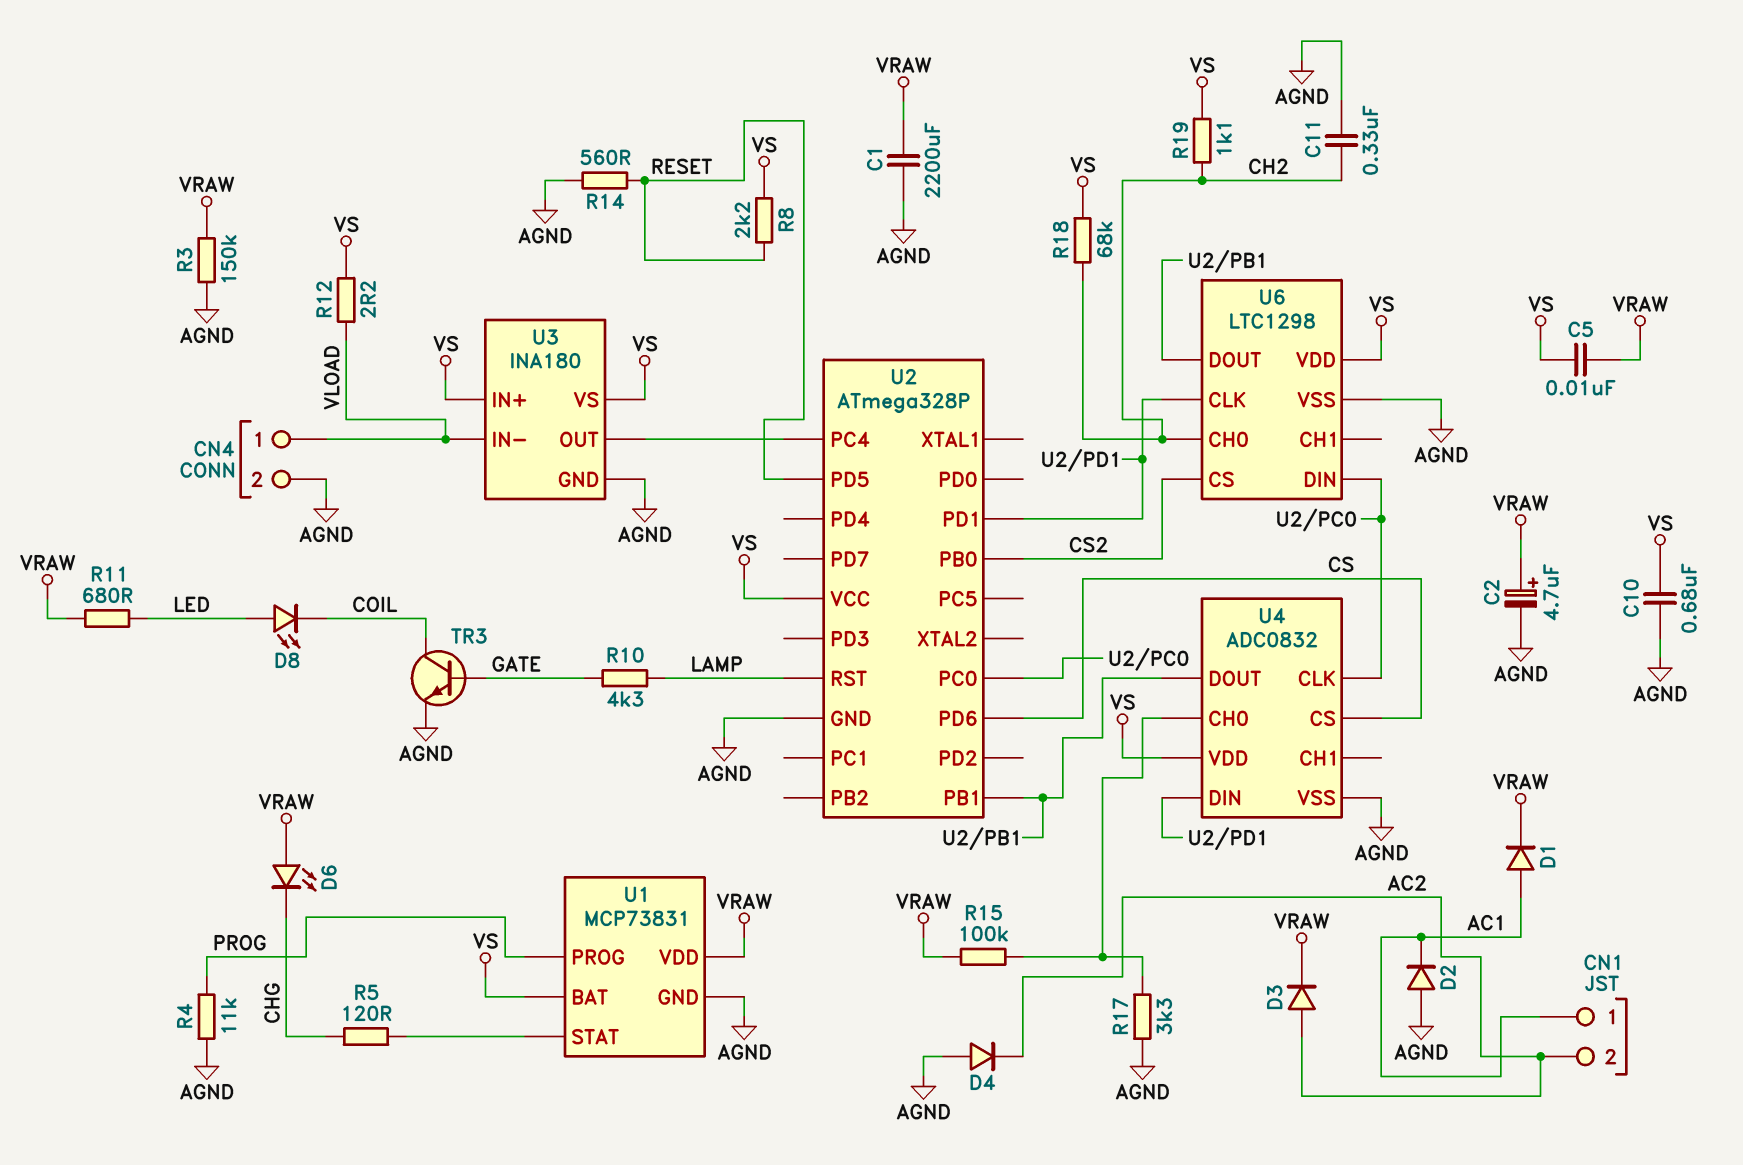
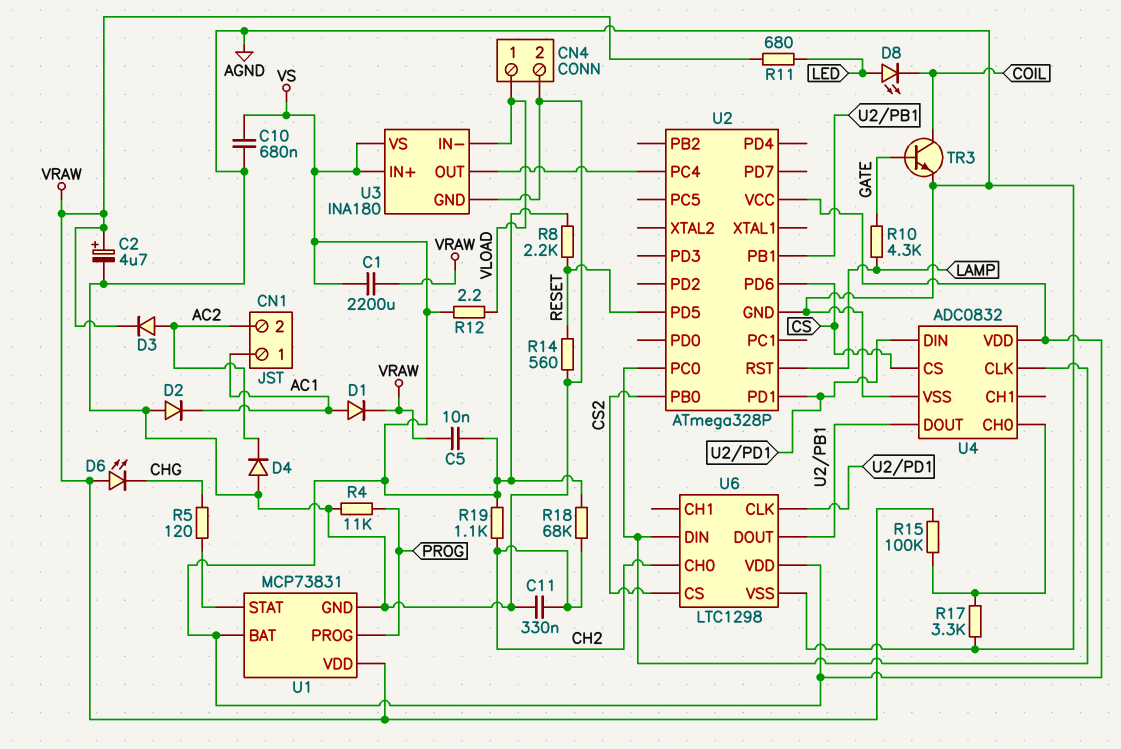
C1: 2200uF (AGND, VRAW) -> 2200uF (VRAW, VS)
R3: 150k (AGND, VRAW) -> none

